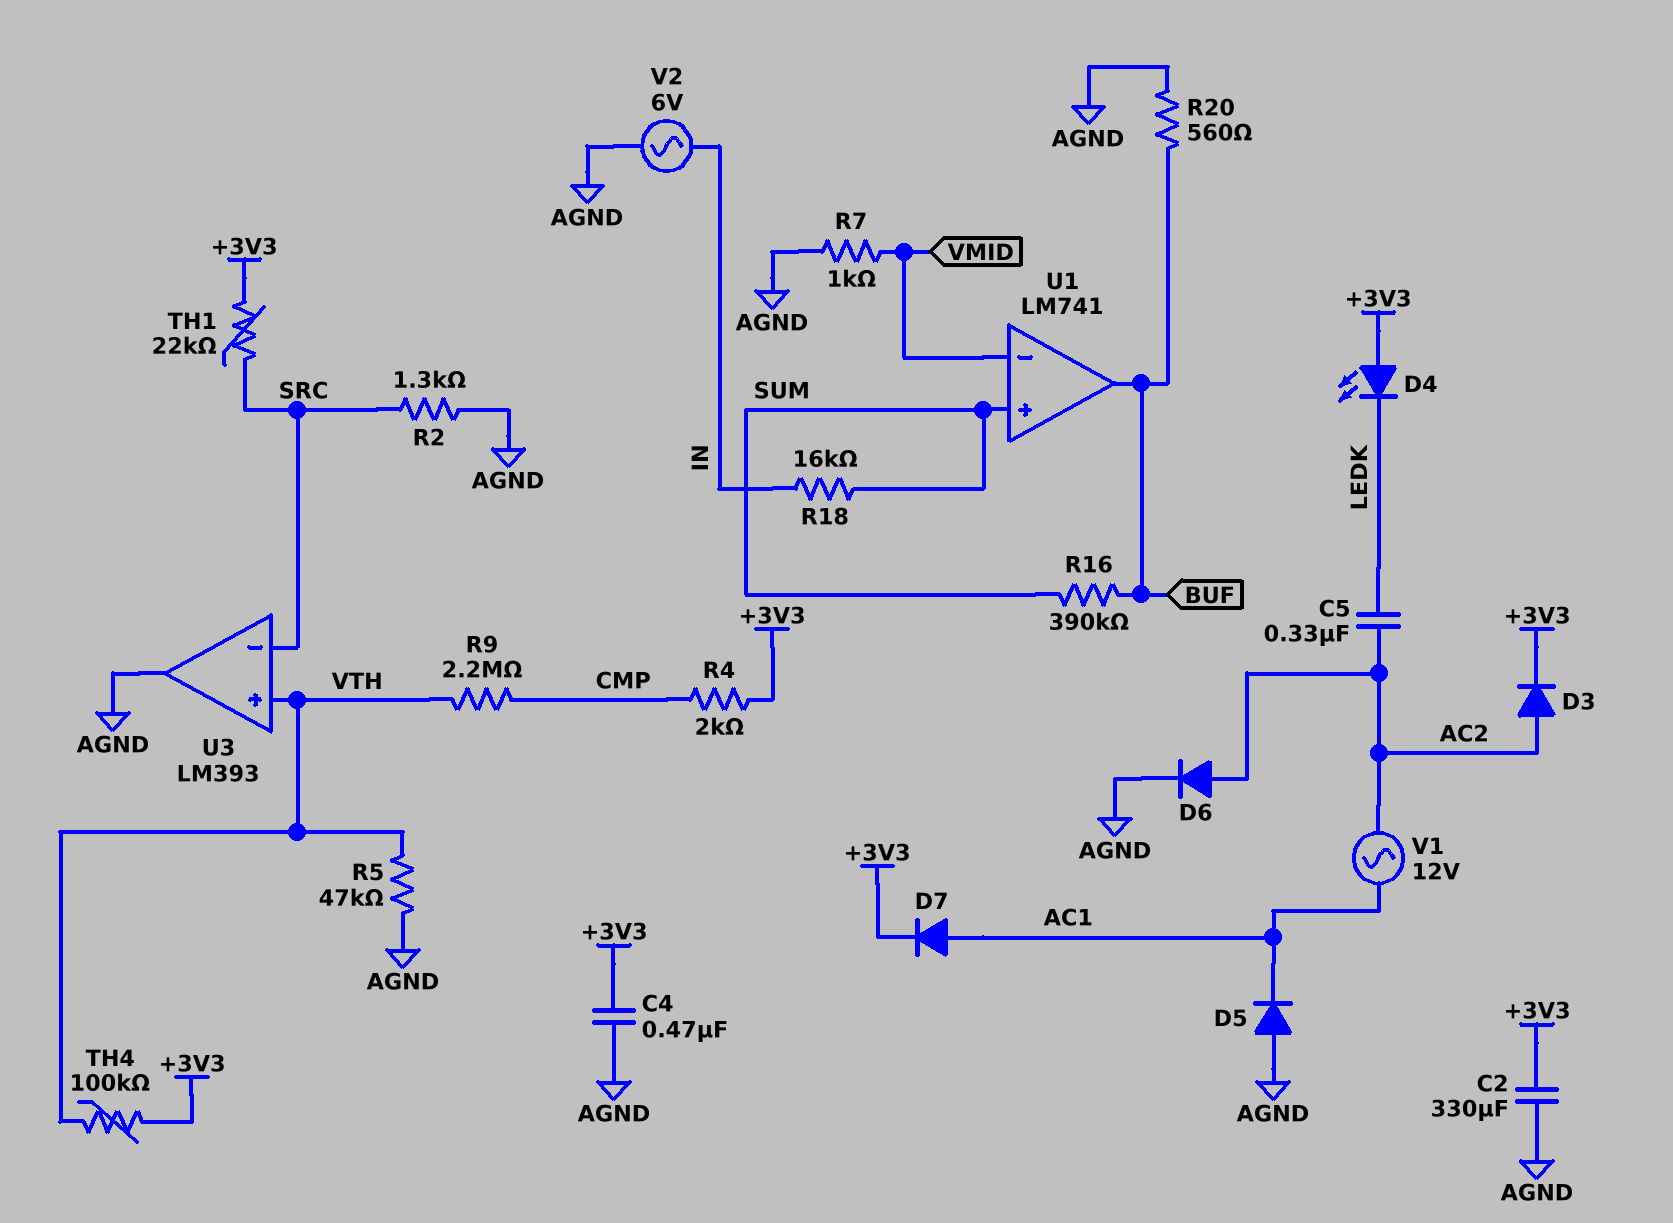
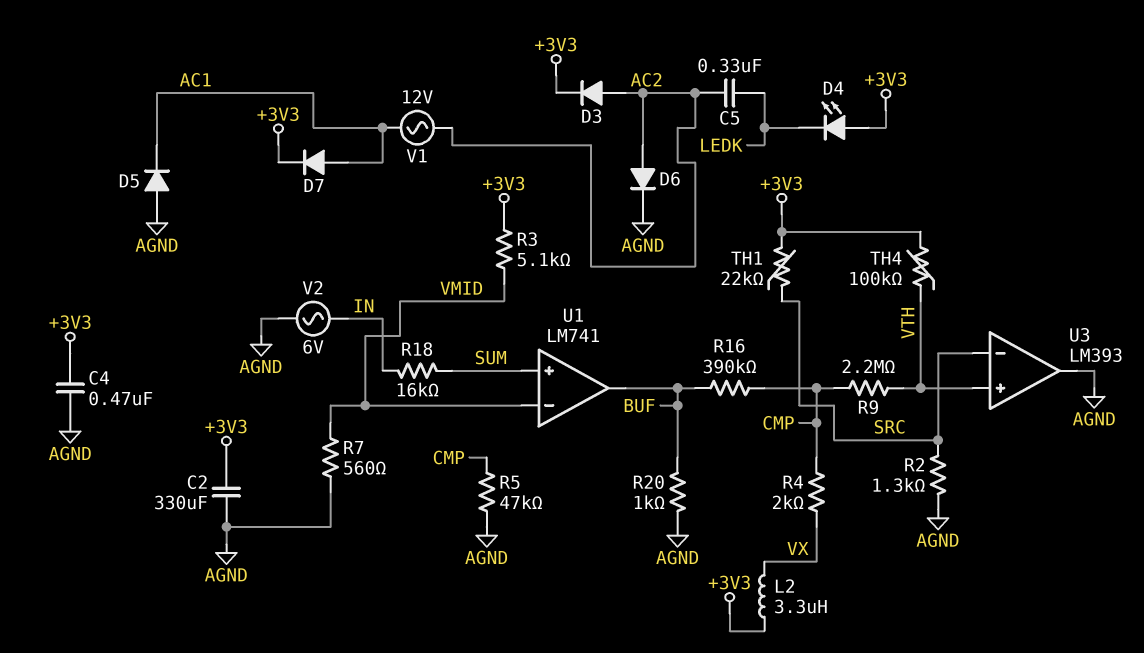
L2: none -> 3.3uH (+3V3, VX)
R3: none -> 5.1k (+3V3, VMID)
R4: 2k (+3V3, CMP) -> 2k (CMP, VX)
R5: 47k (AGND, VTH) -> 47k (AGND, CMP)
R7: 1k (AGND, VMID) -> 560 (AGND, VMID)
R16: 390k (BUF, SUM) -> 390k (BUF, CMP)
R20: 560 (AGND, BUF) -> 1k (AGND, BUF)

